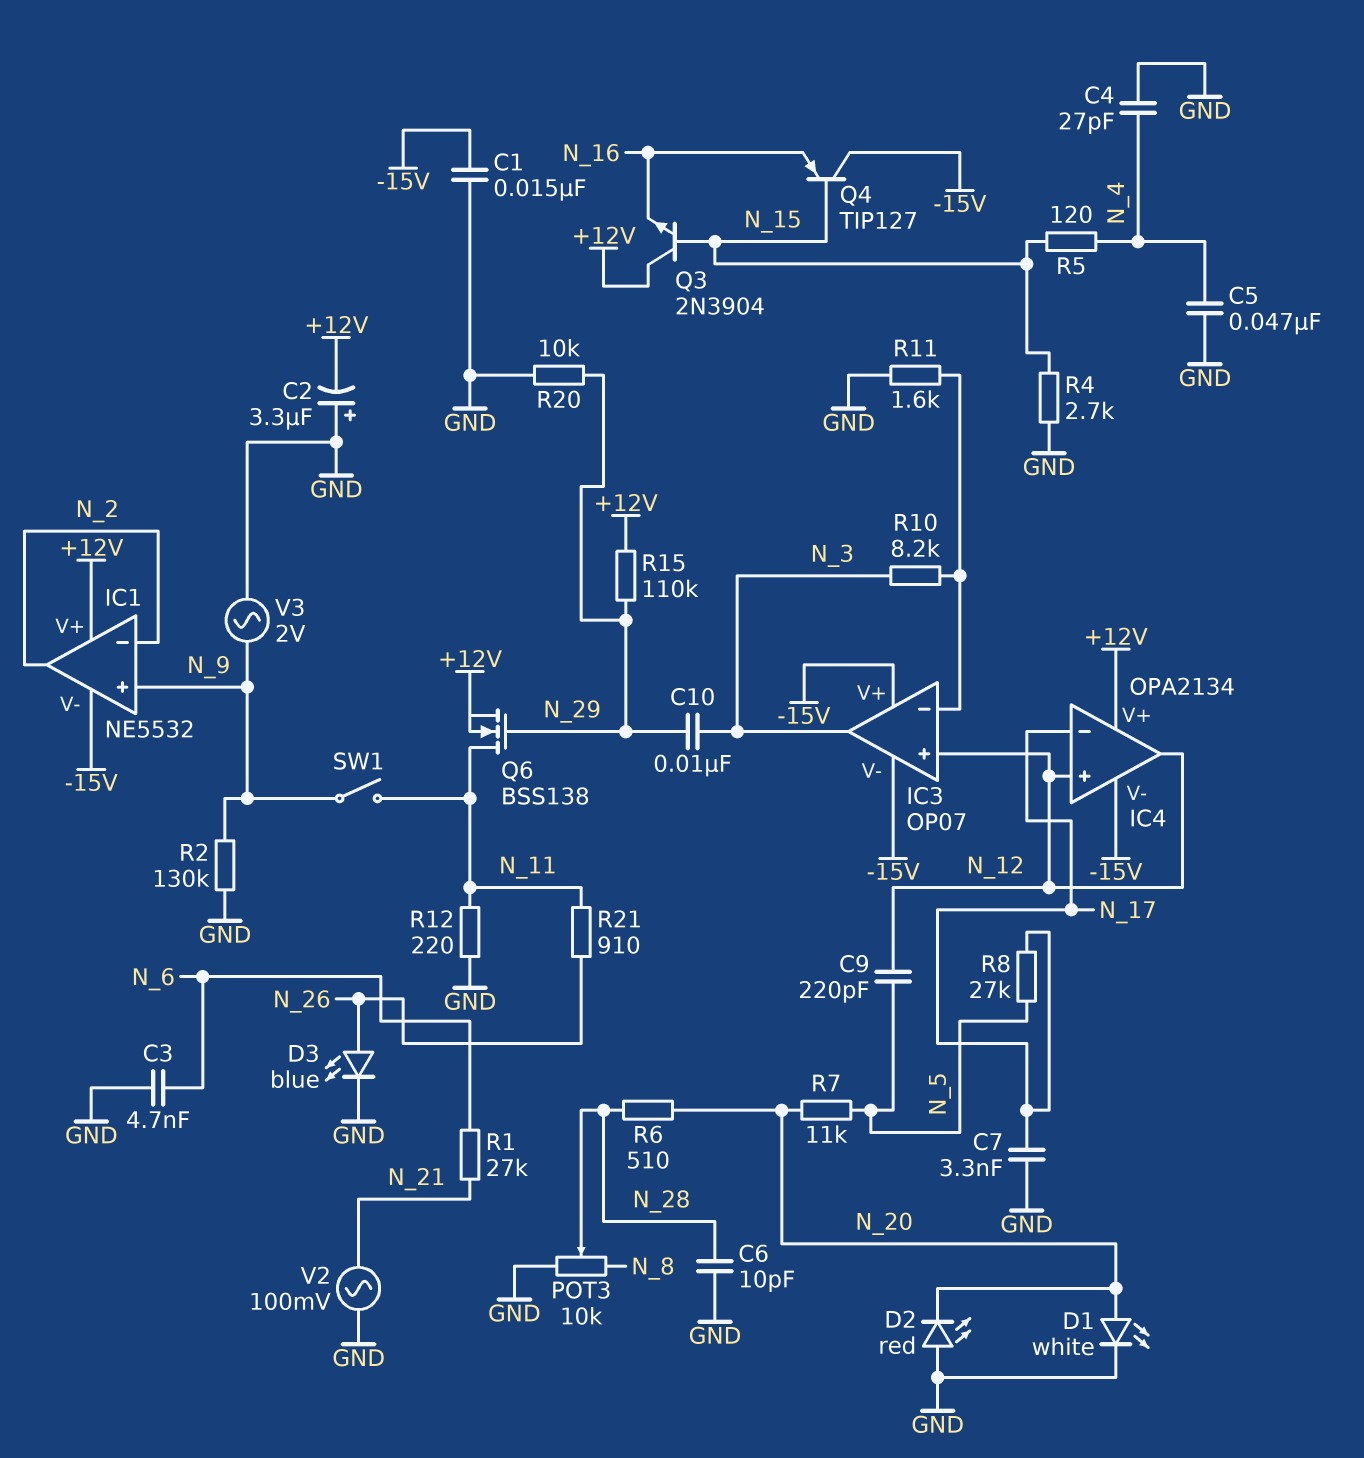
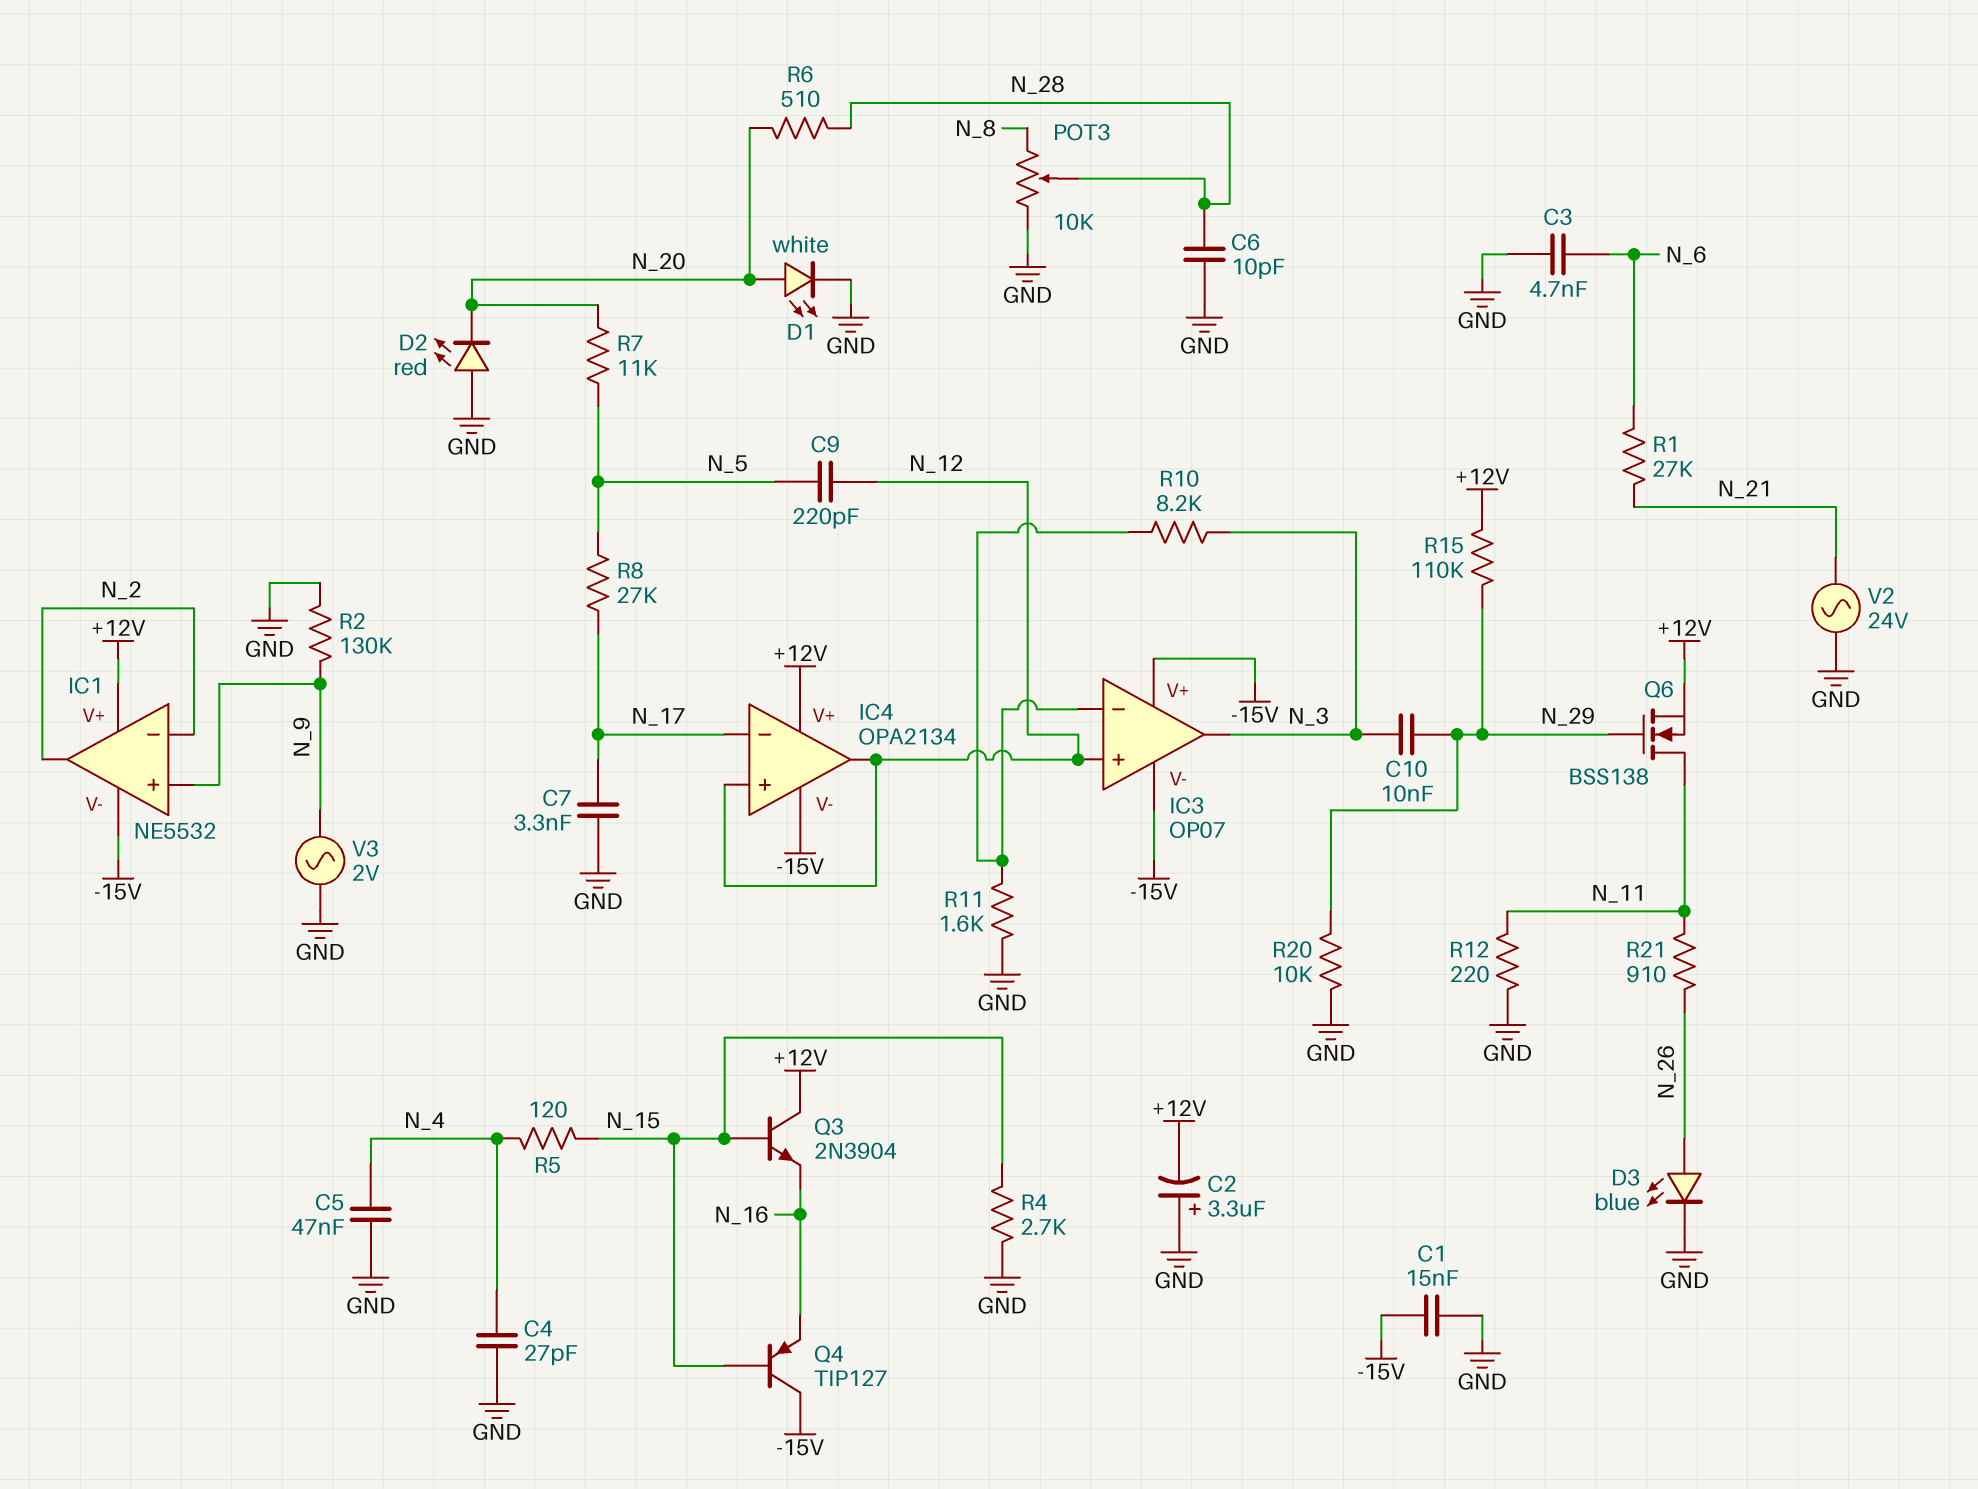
SW1: switch (N_9, N_11) -> none
V2: AC 100mV (GND, N_21) -> AC 24V (GND, N_21)

